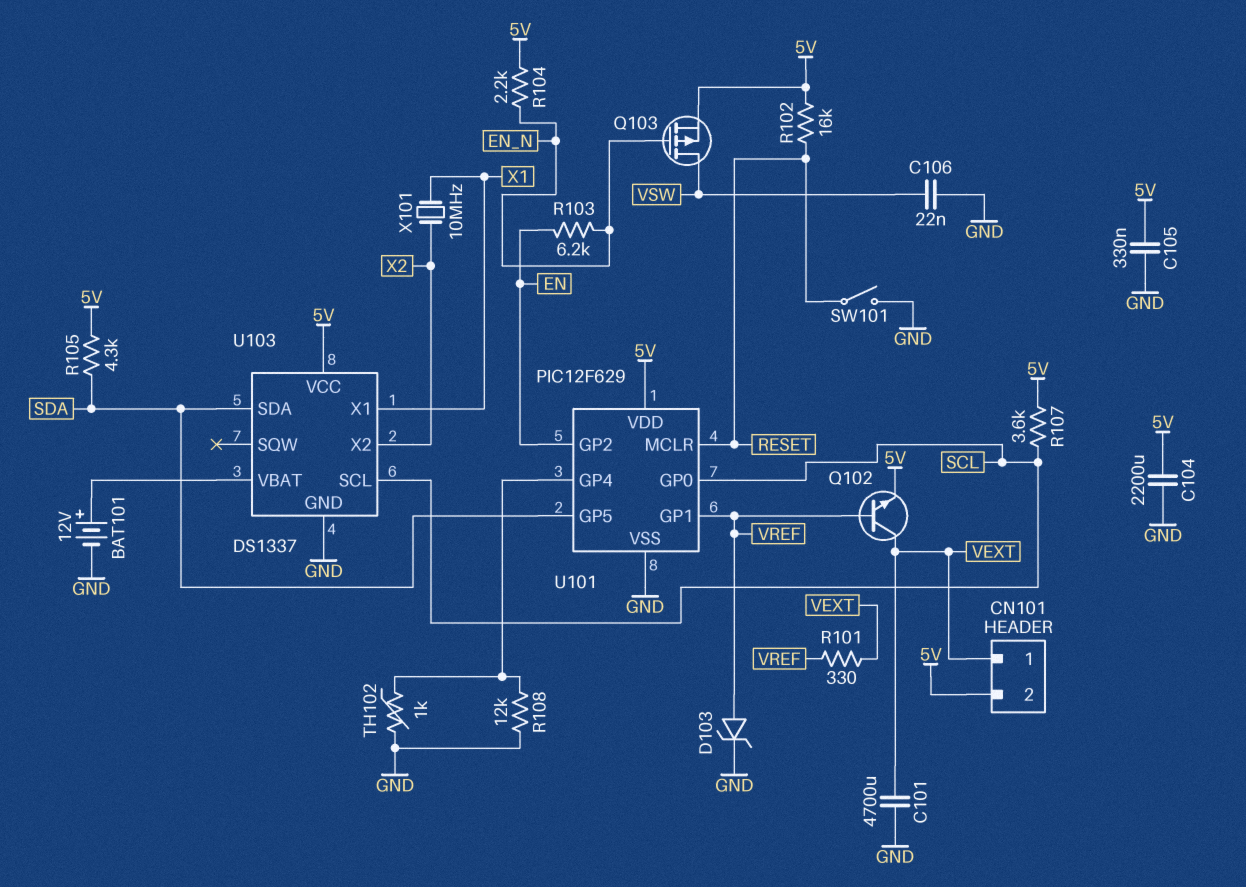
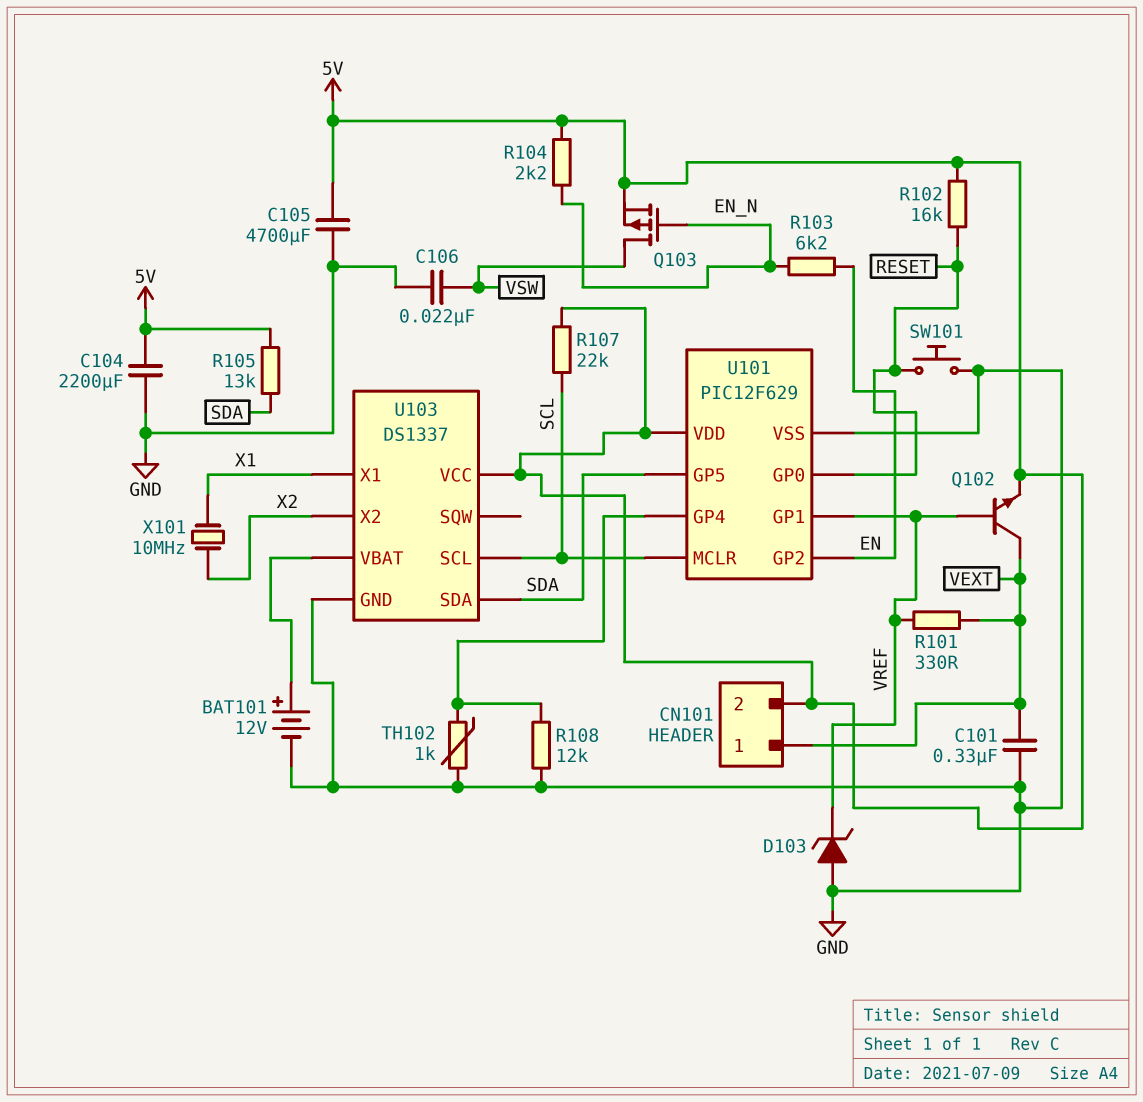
C101: 4700uF (GND, VEXT) -> 330nF (GND, VEXT)
C105: 330nF (5V, GND) -> 4700uF (5V, GND)
D103: zener (A VREF, K GND) -> zener (A GND, K VREF)
R105: 4.3k (5V, SDA) -> 13k (5V, SDA)
R107: 3.6k (5V, SCL) -> 22k (5V, SCL)
SW101: switch (GND, RESET) -> button (GND, RESET)
U101 pin GP0: SCL -> RESET
U101 pin MCLR: RESET -> SCL

